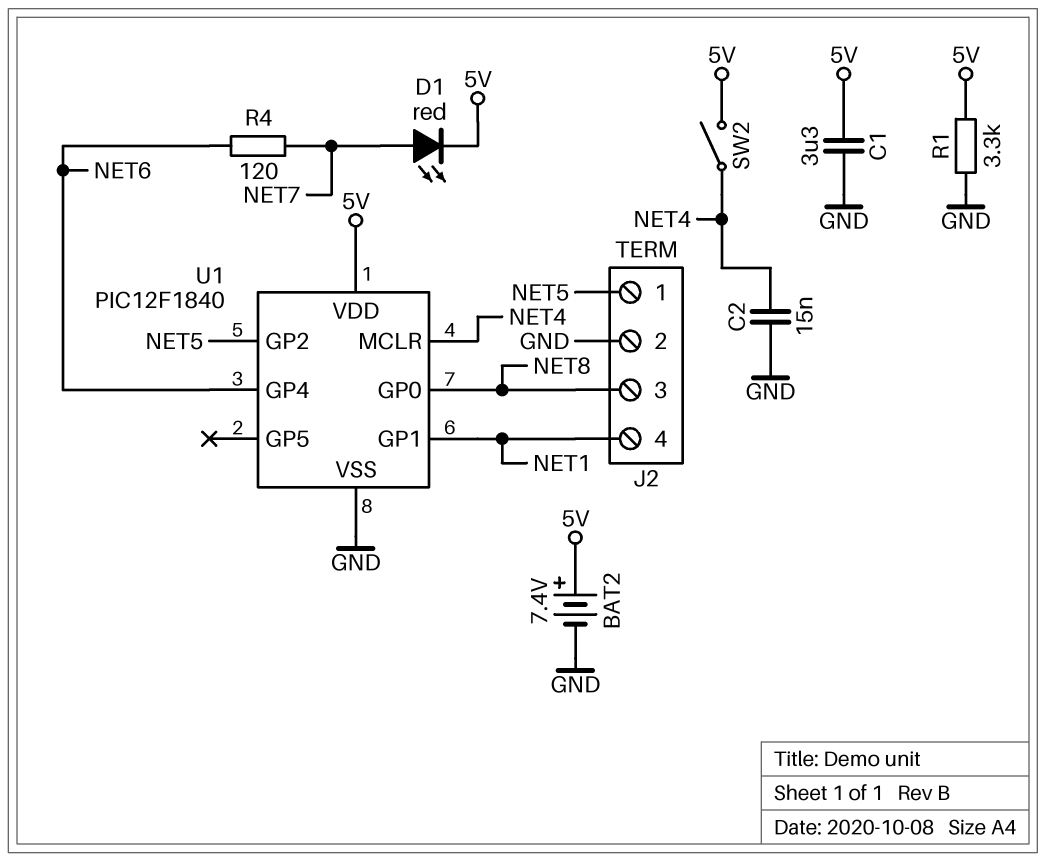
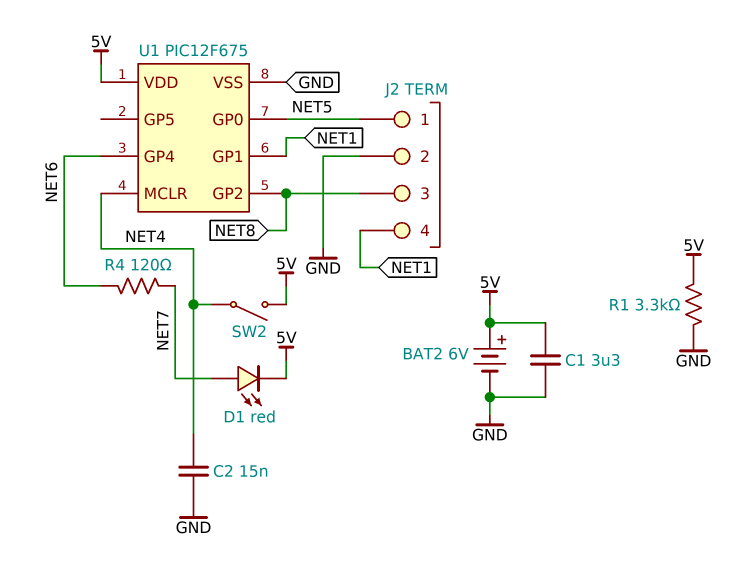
BAT2: 7.4V (plus 5V, minus GND) -> 6V (plus 5V, minus GND)
U1: PIC12F1840 -> PIC12F675
U1 pin GP0: NET8 -> NET5
U1 pin GP2: NET5 -> NET8

